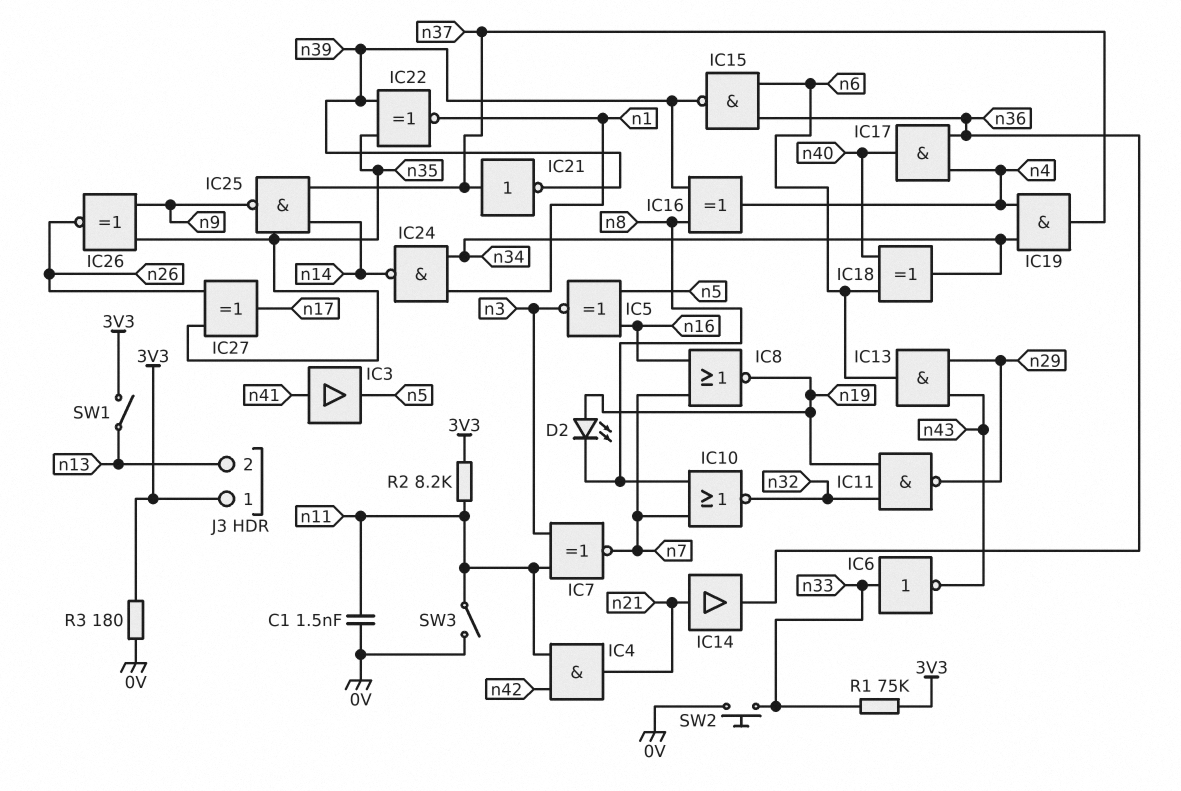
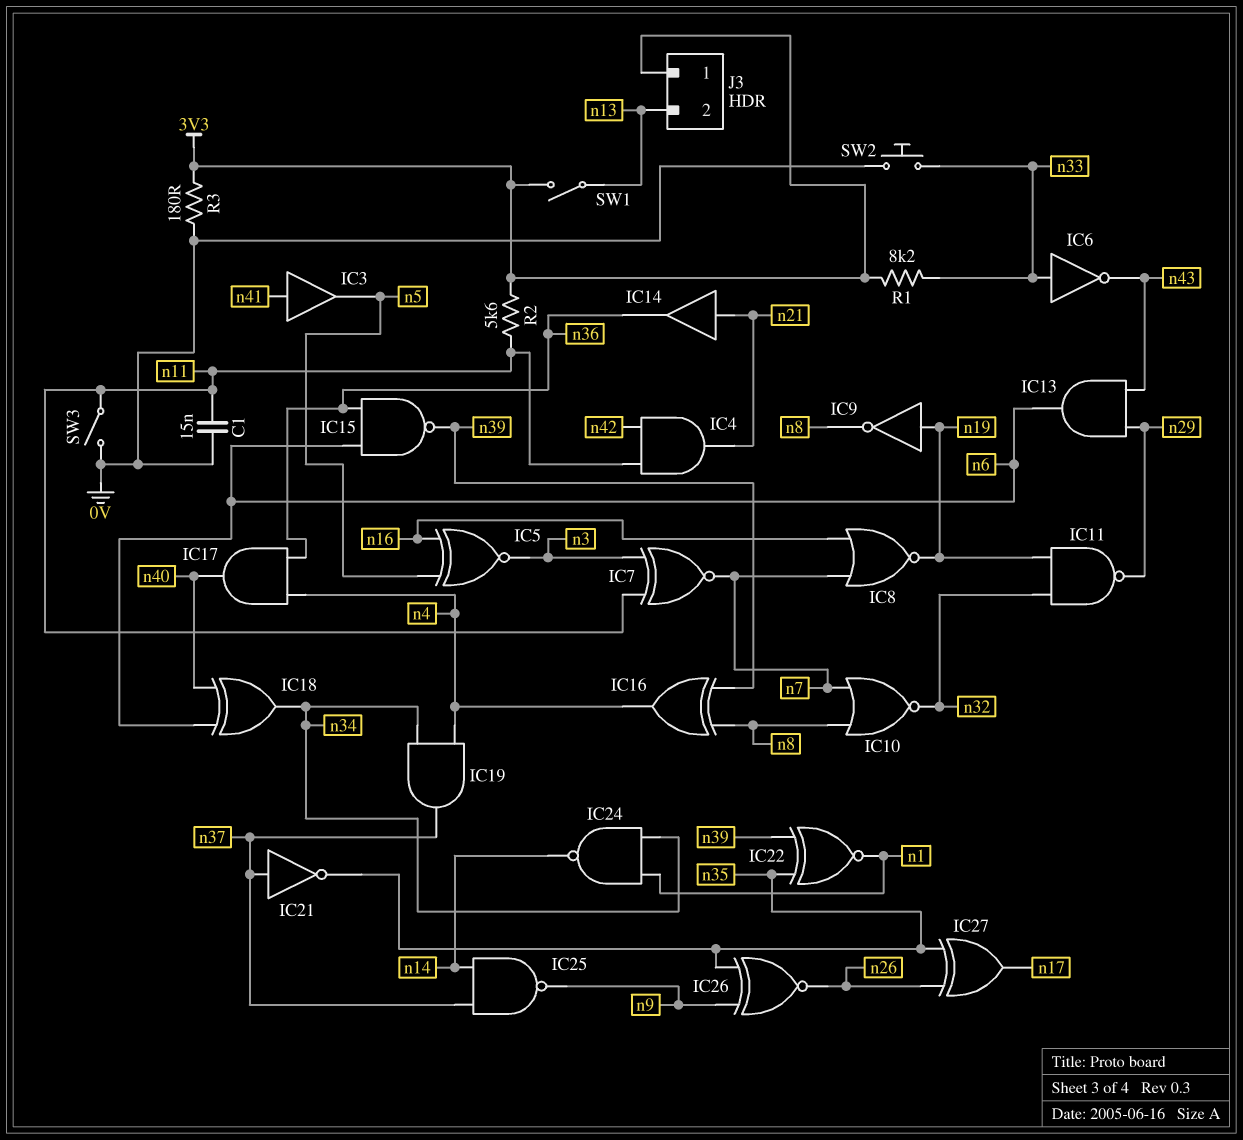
C1: 1.5nF (0V, n11) -> 15nF (0V, n11)
D2: LED (A n19, K n8) -> none
IC9: none -> NOT (in n19, out n8)
IC21: NOT (in n37, out n39) -> NOT (in n37, out n35)
R1: 75k (3V3, n33) -> 8.2k (3V3, n33)
R2: 8.2k (3V3, n11) -> 5.6k (3V3, n11)

